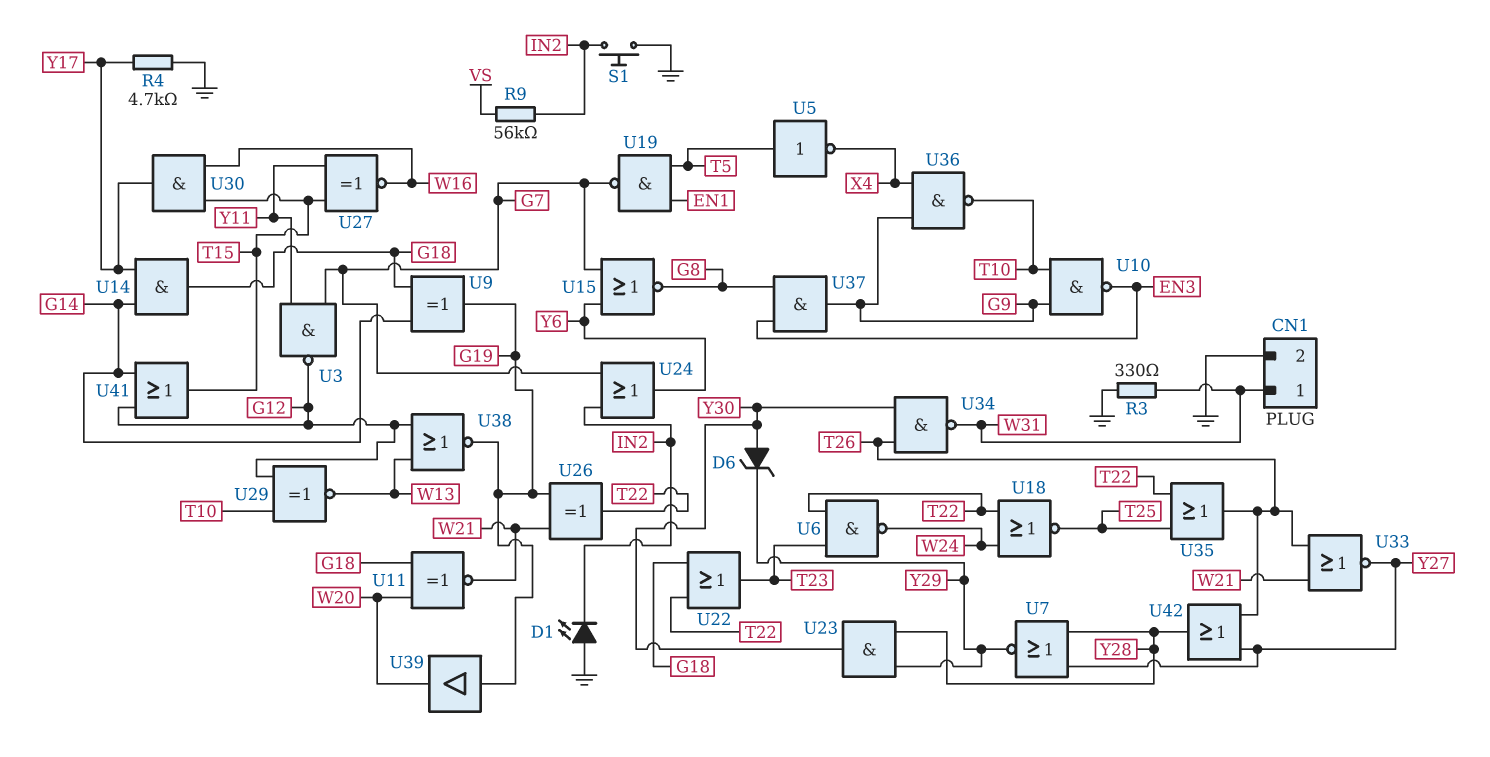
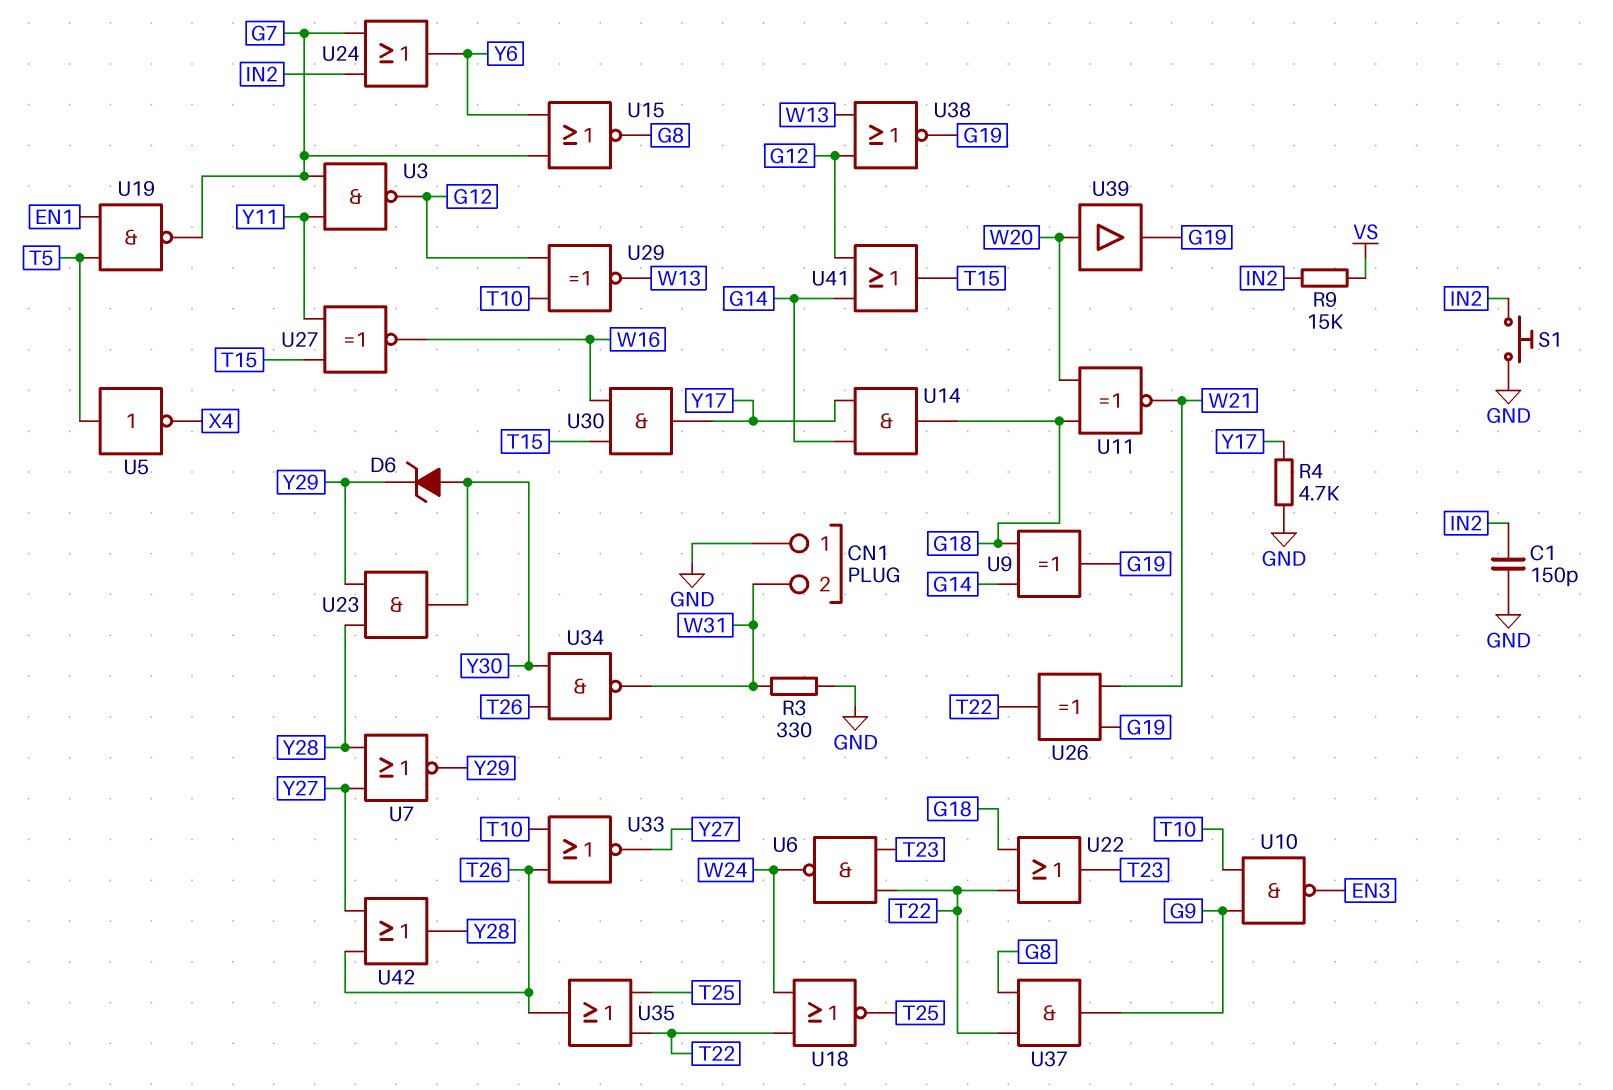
C1: none -> 150pF (GND, IN2)
CN1 pin 1: W31 -> GND
CN1 pin 2: GND -> W31
D1: LED (A GND, K IN2) -> none
R9: 56k (IN2, VS) -> 15k (IN2, VS)
U33: NOR (in T26, in W21, out Y27) -> NOR (in T10, in T26, out Y27)
U36: NAND (in G9, in X4, out T10) -> none
U37: AND (in EN3, in G8, out G9) -> AND (in G8, in T22, out G9)
U39: buffer (in G19, out W20) -> buffer (in W20, out G19)

